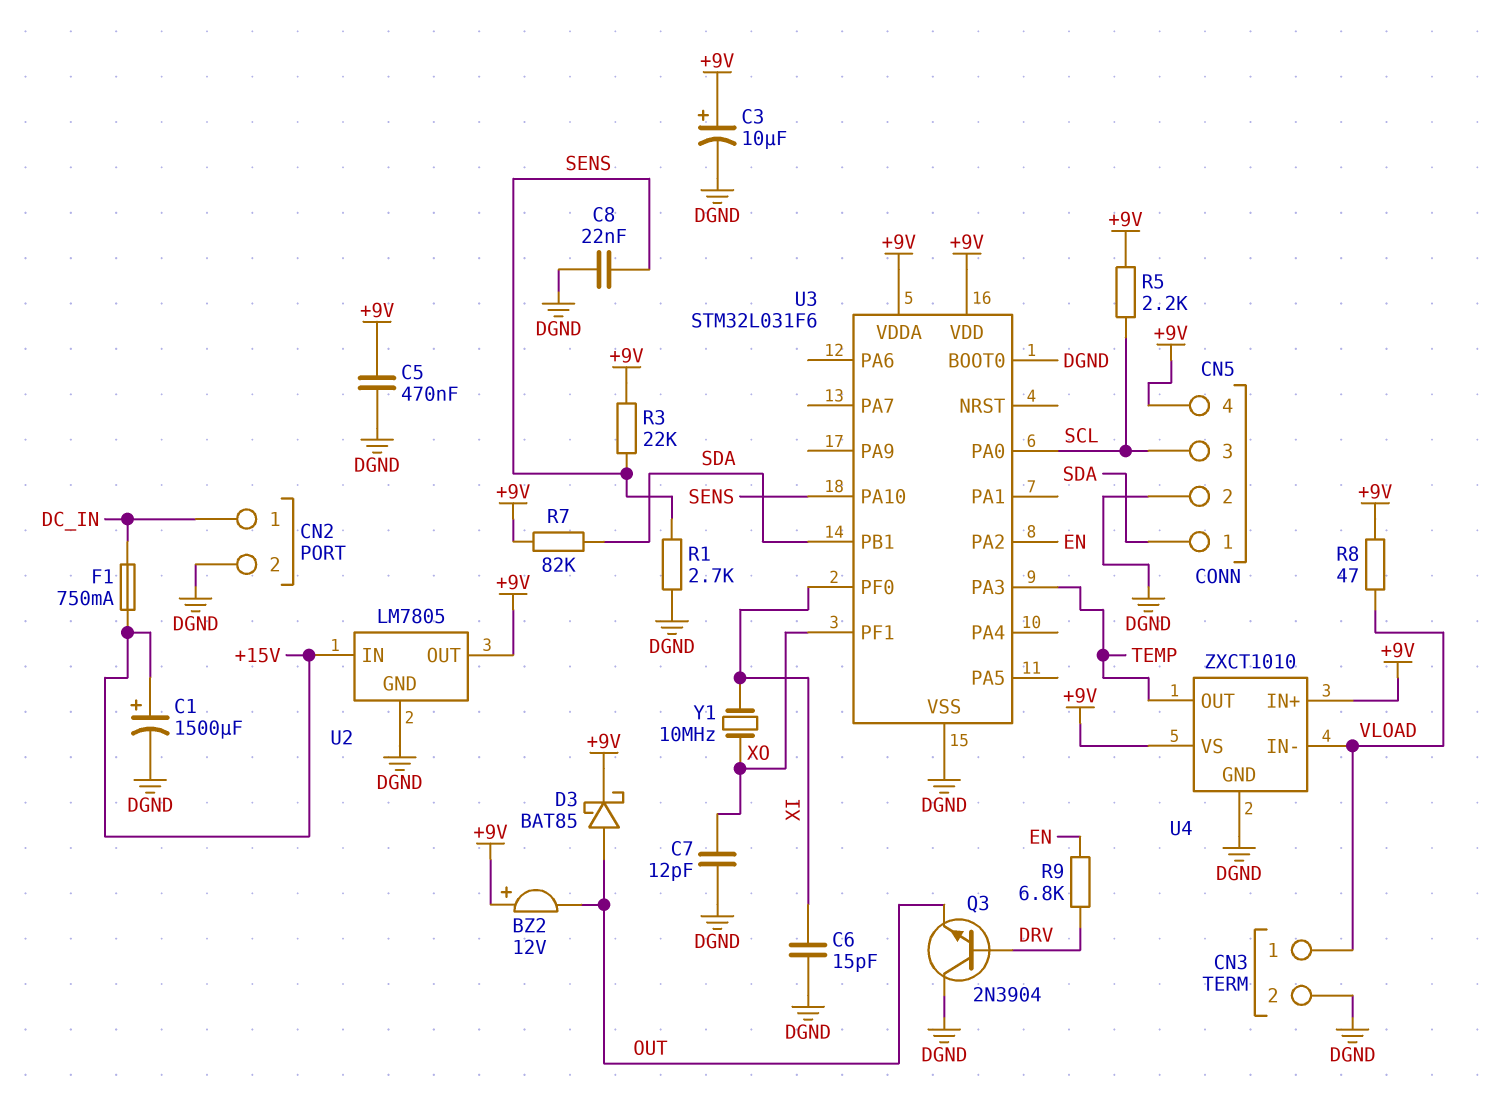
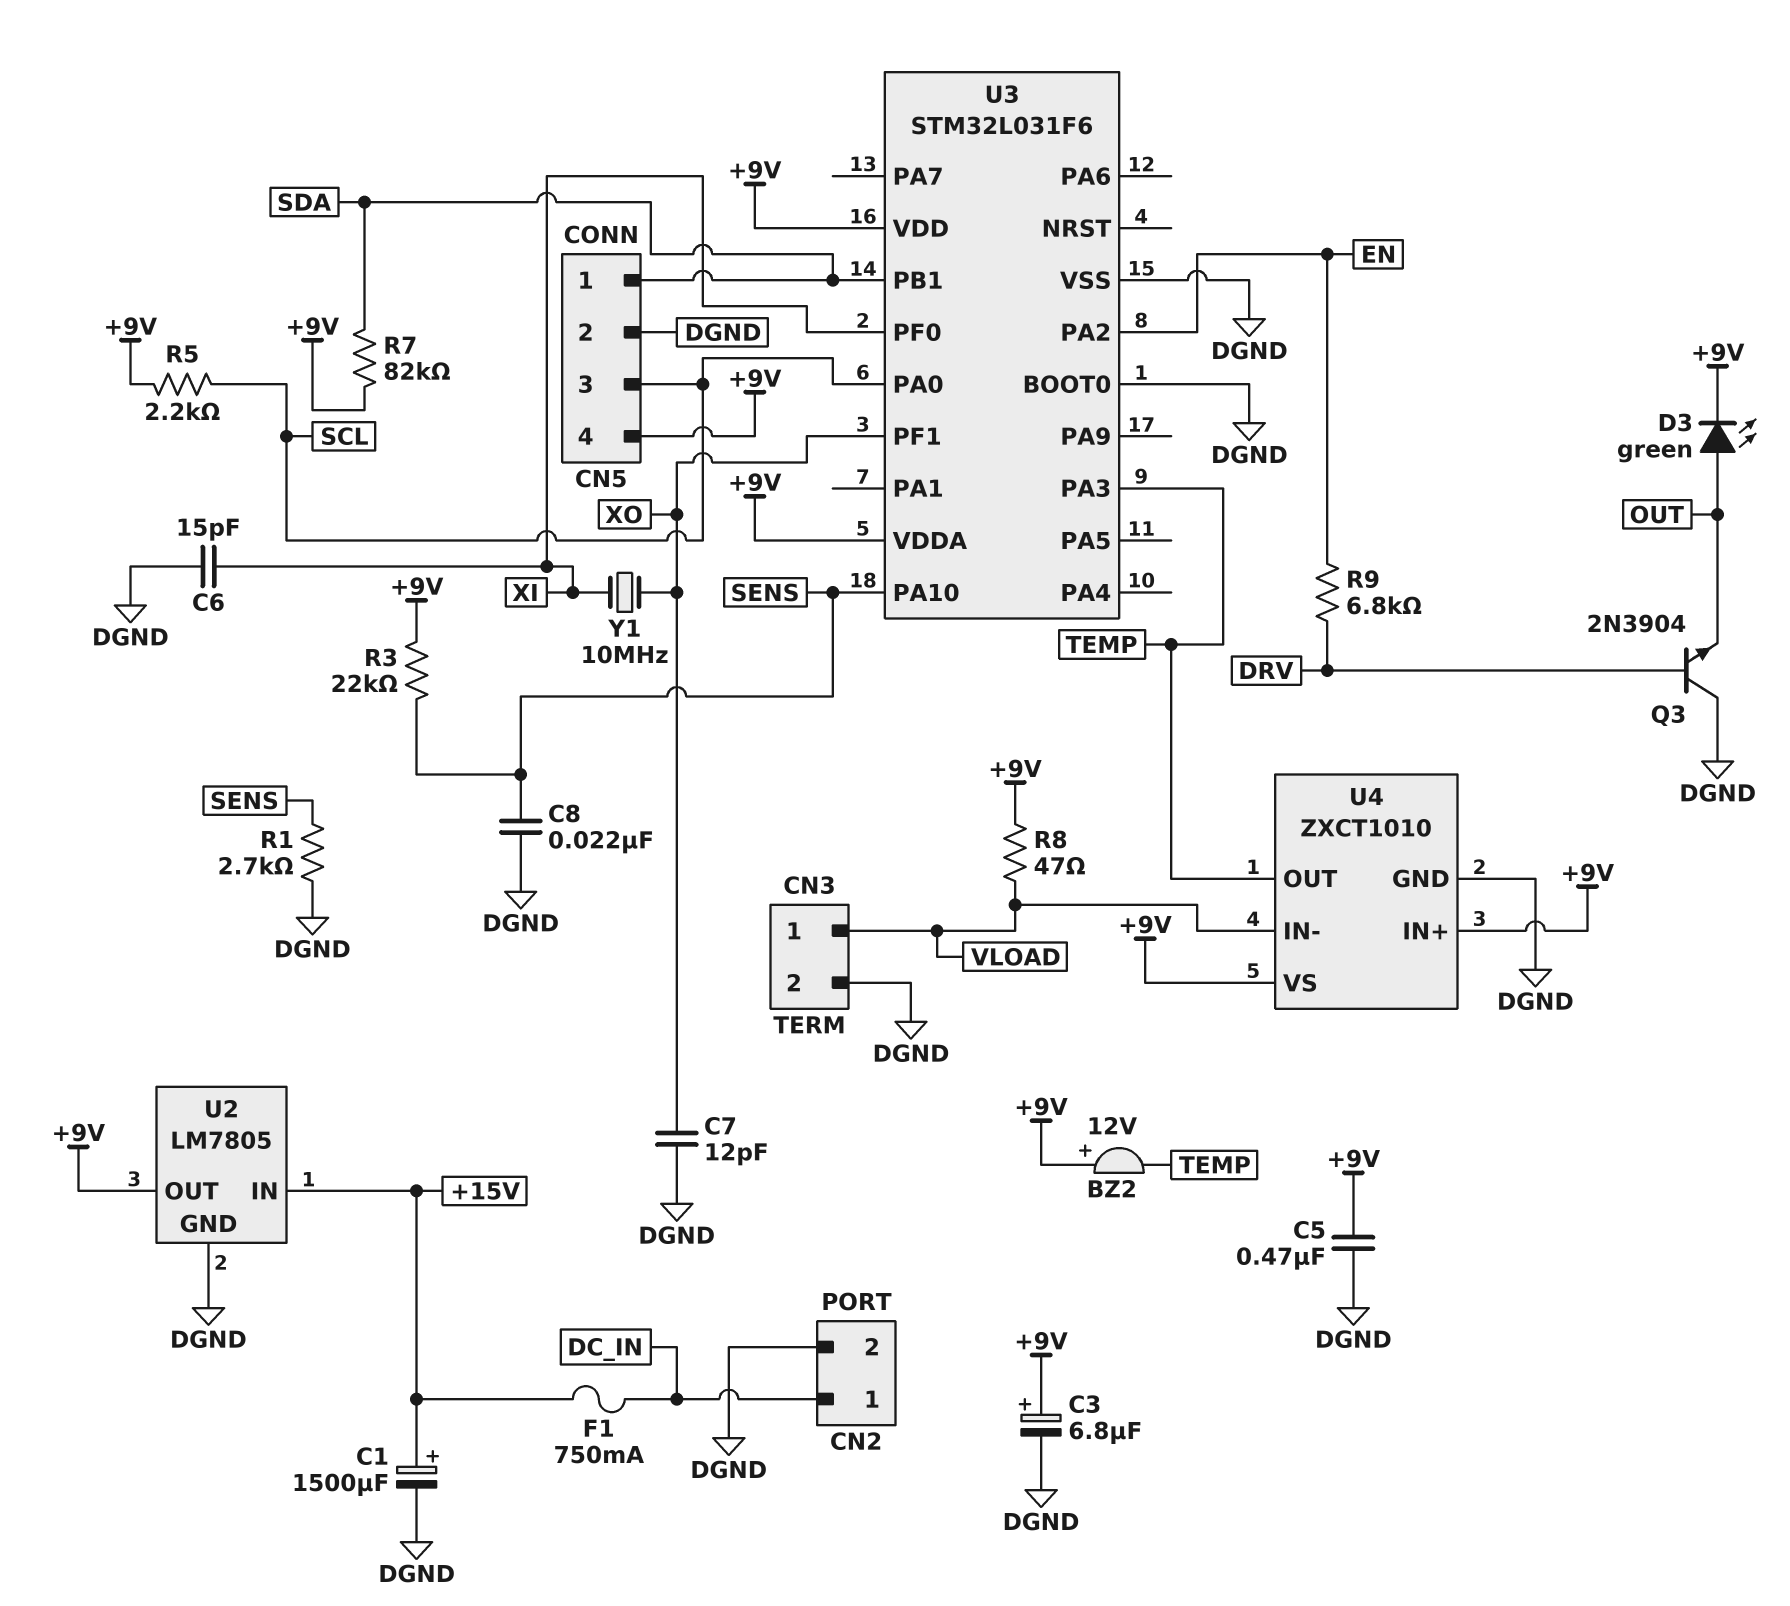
BZ2: buzzer 12V (plus +9V, minus OUT) -> buzzer 12V (plus +9V, minus TEMP)
C3: 10uF (plus +9V, minus DGND) -> 6.8uF (plus +9V, minus DGND)
D3: schottky BAT85 (A OUT, K +9V) -> LED green (A OUT, K +9V)

